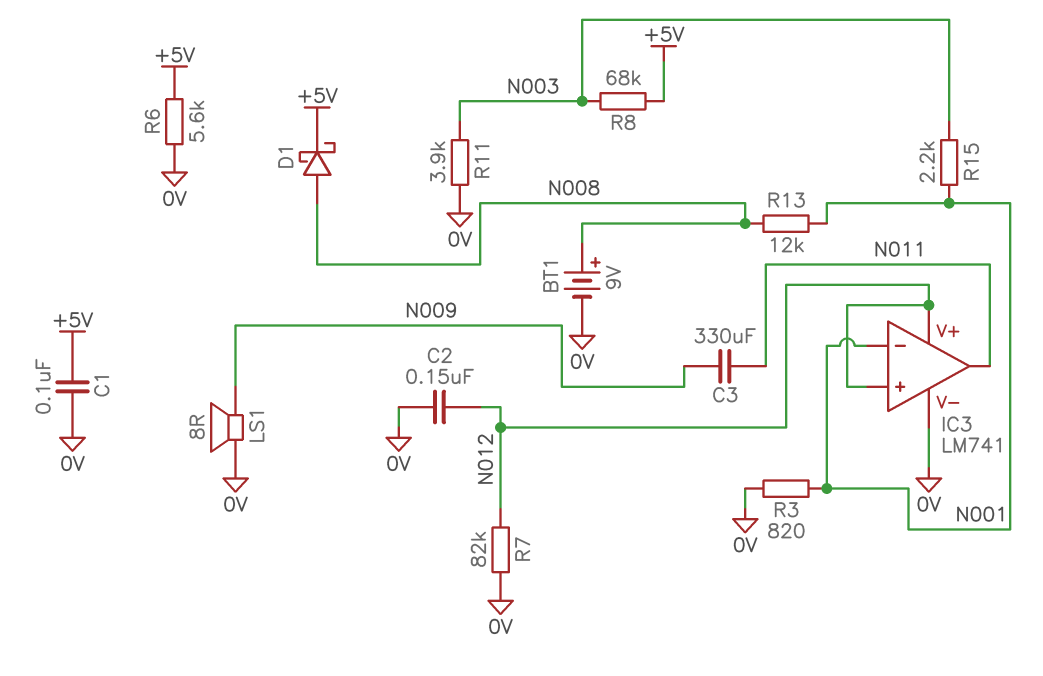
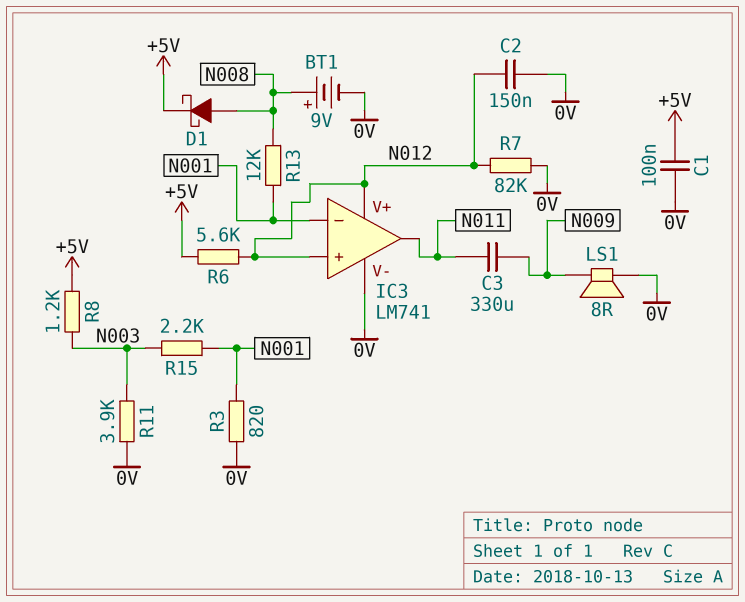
R6: 5.6k (+5V, 0V) -> 5.6k (+5V, N012)
R8: 68k (+5V, N003) -> 1.2k (+5V, N003)

